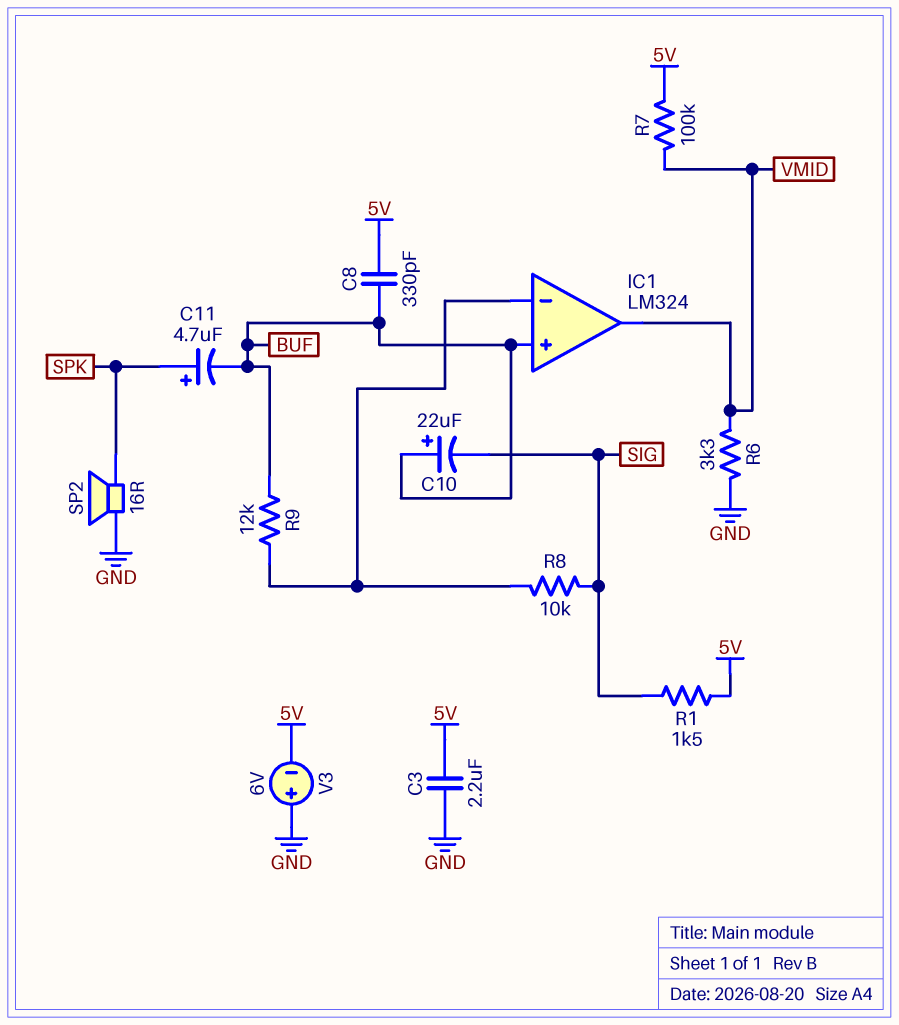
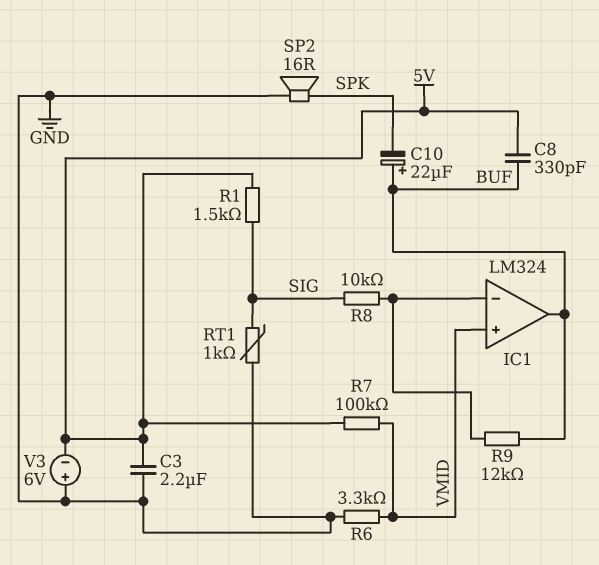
C10: 22uF (plus BUF, minus SIG) -> 22uF (plus BUF, minus SPK)
C11: 4.7uF (plus SPK, minus BUF) -> none
IC1 pin in+: BUF -> VMID
IC1 pin out: VMID -> BUF
RT1: none -> 1k (GND, SIG)

